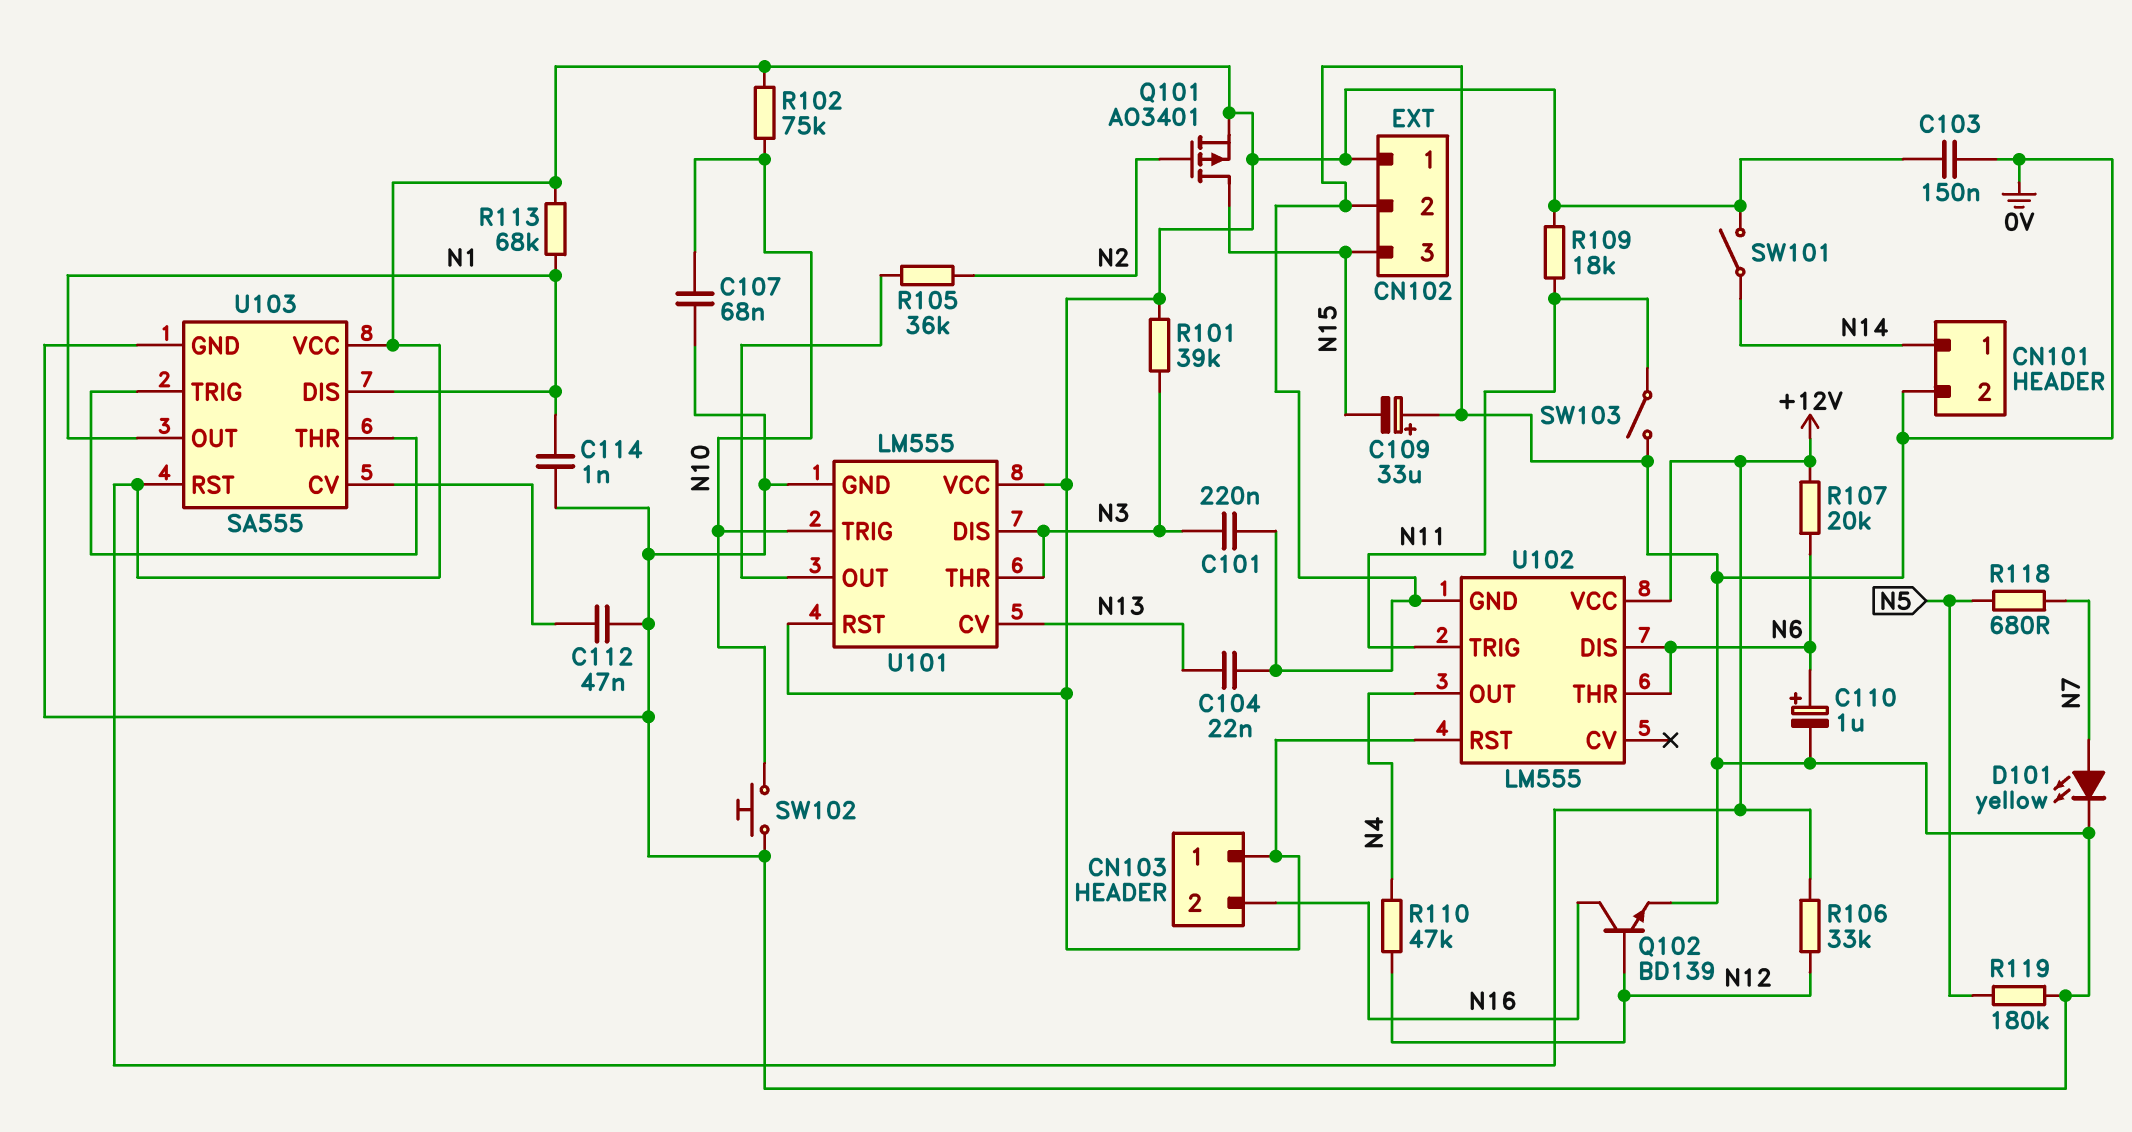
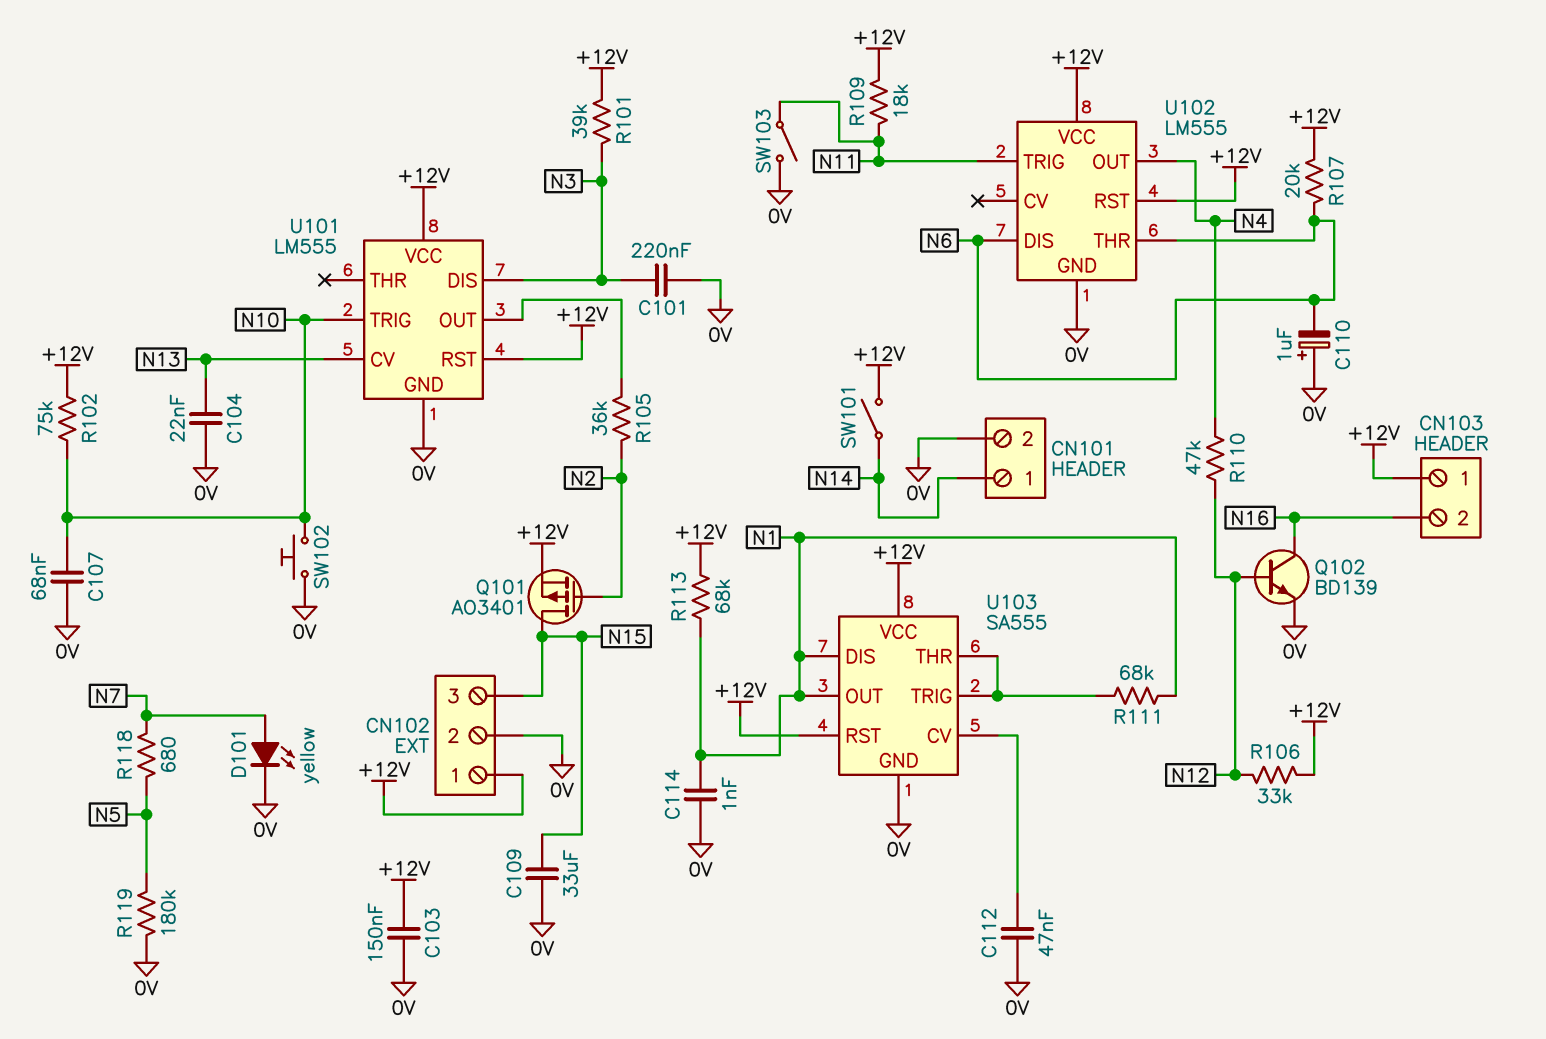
C109: 33uF (plus 0V, minus N15) -> 33uF (0V, N15)
C110: 1uF (plus N6, minus 0V) -> 1uF (plus 0V, minus N6)
R111: none -> 68k (N1, U103/THR)
U101 pin THR: N3 -> none

